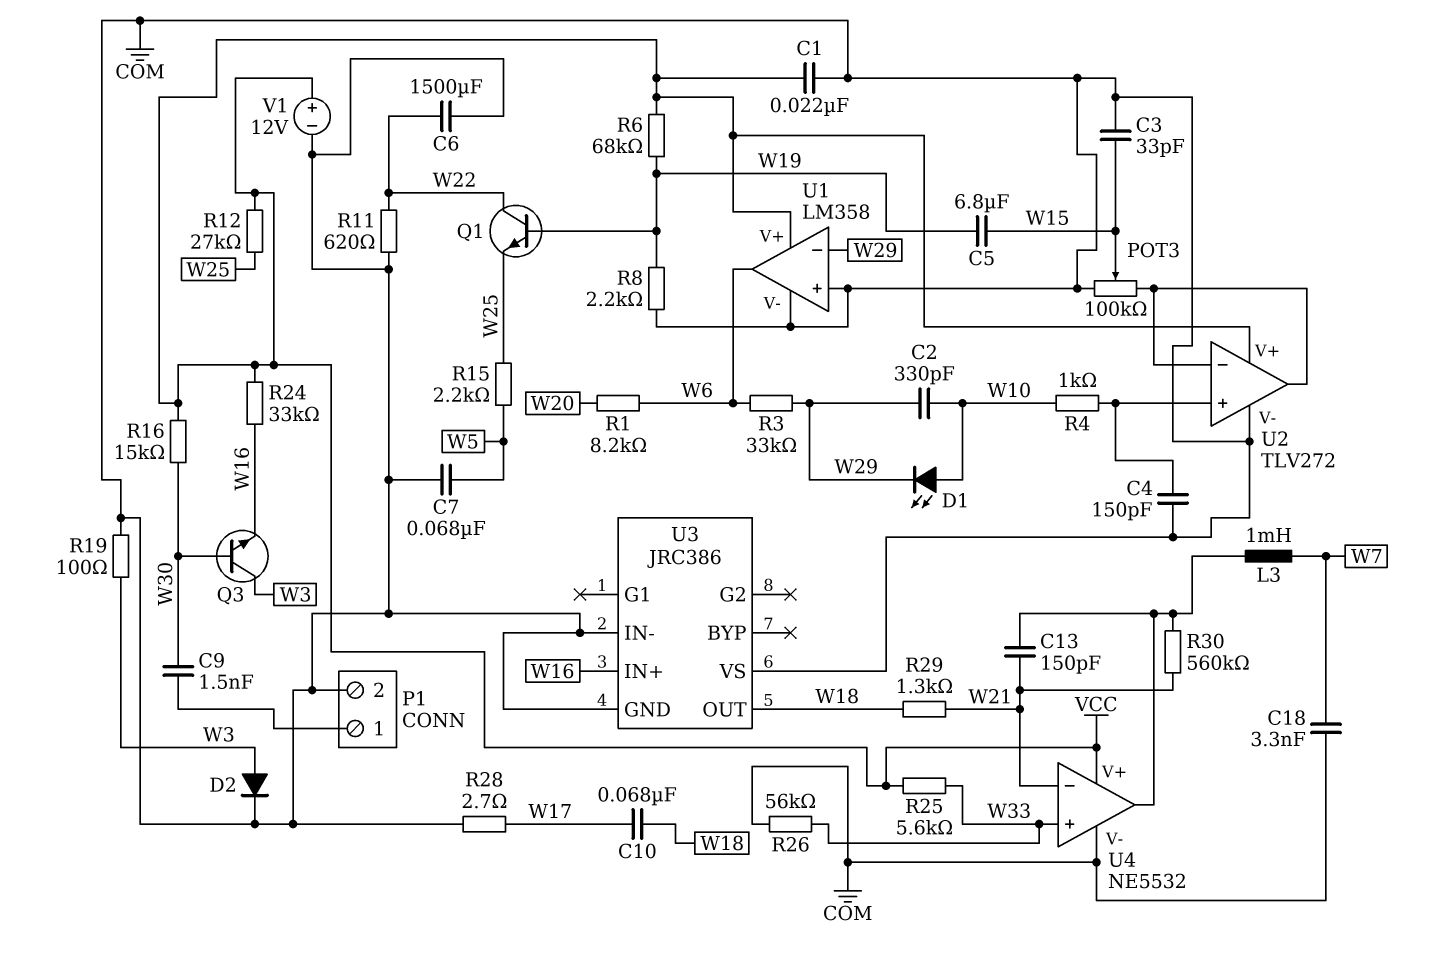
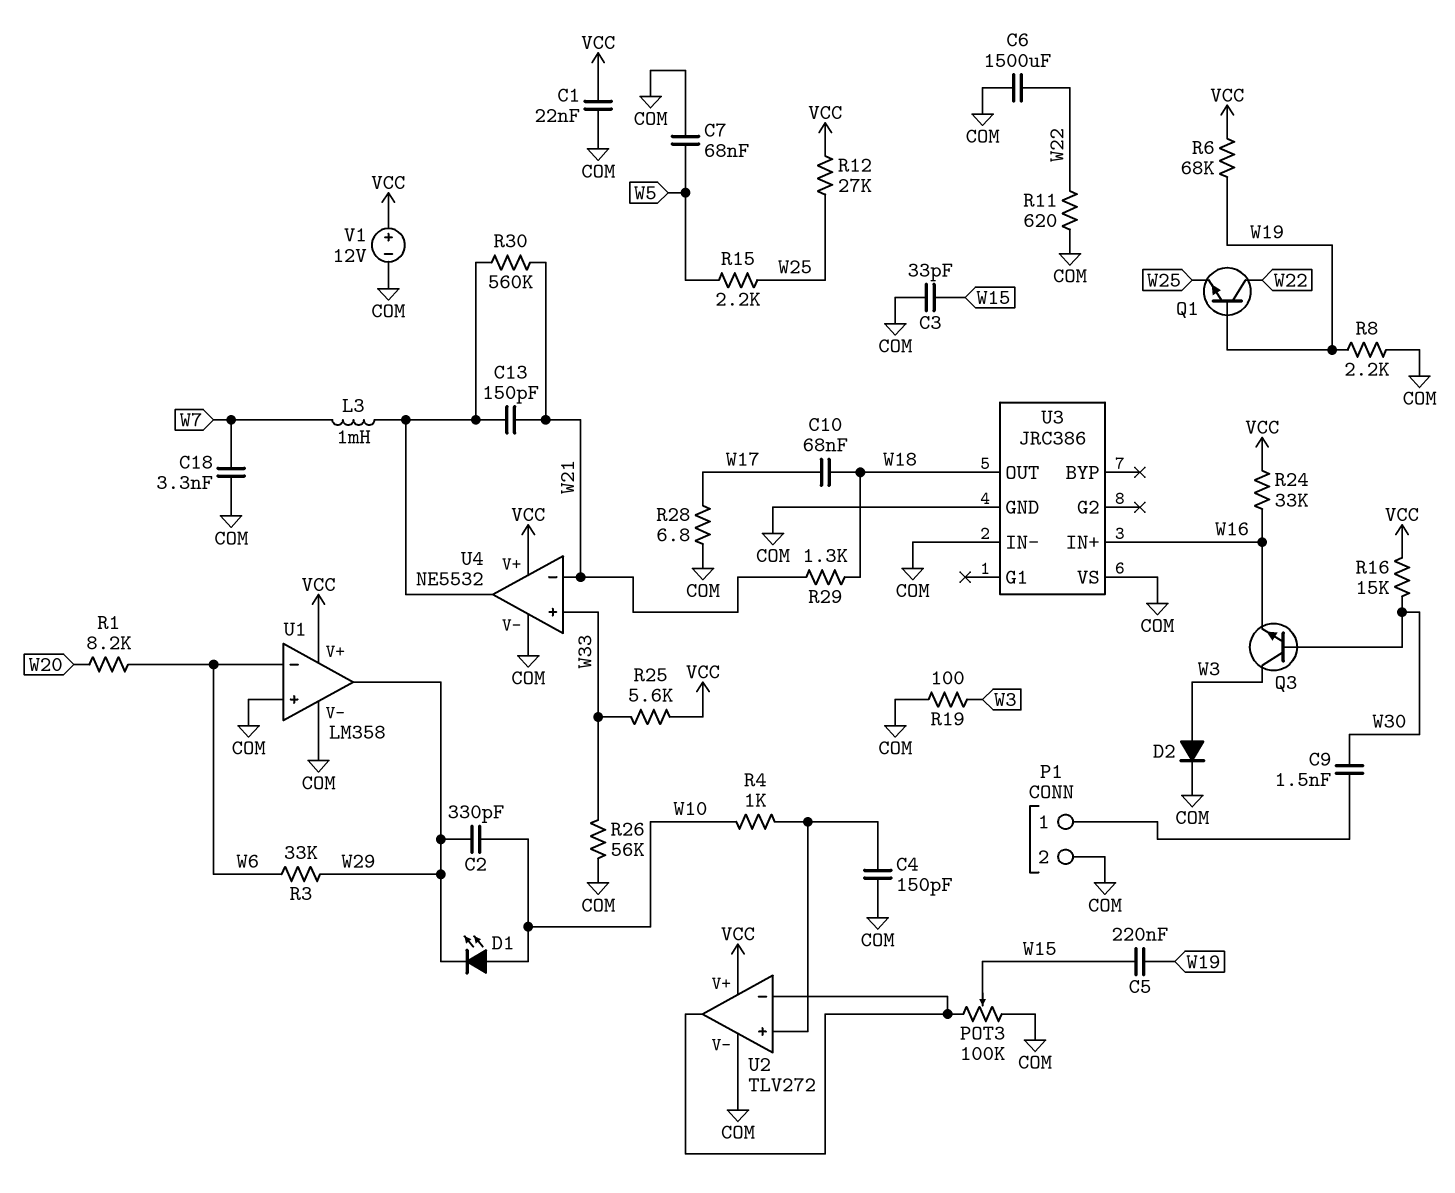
C5: 6.8uF (W15, W19) -> 220nF (W15, W19)
R28: 2.7 (COM, W17) -> 6.8 (COM, W17)
U1 pin in-: W29 -> W6
U1 pin out: W6 -> W29

